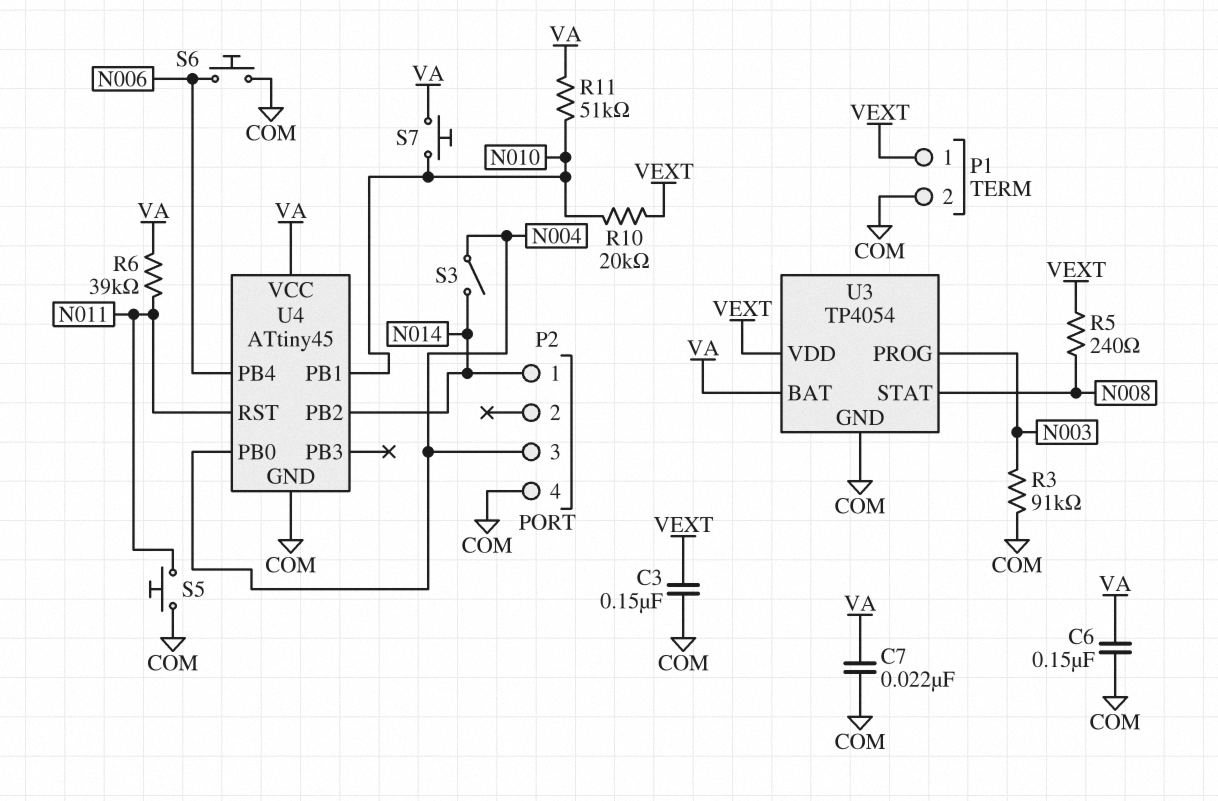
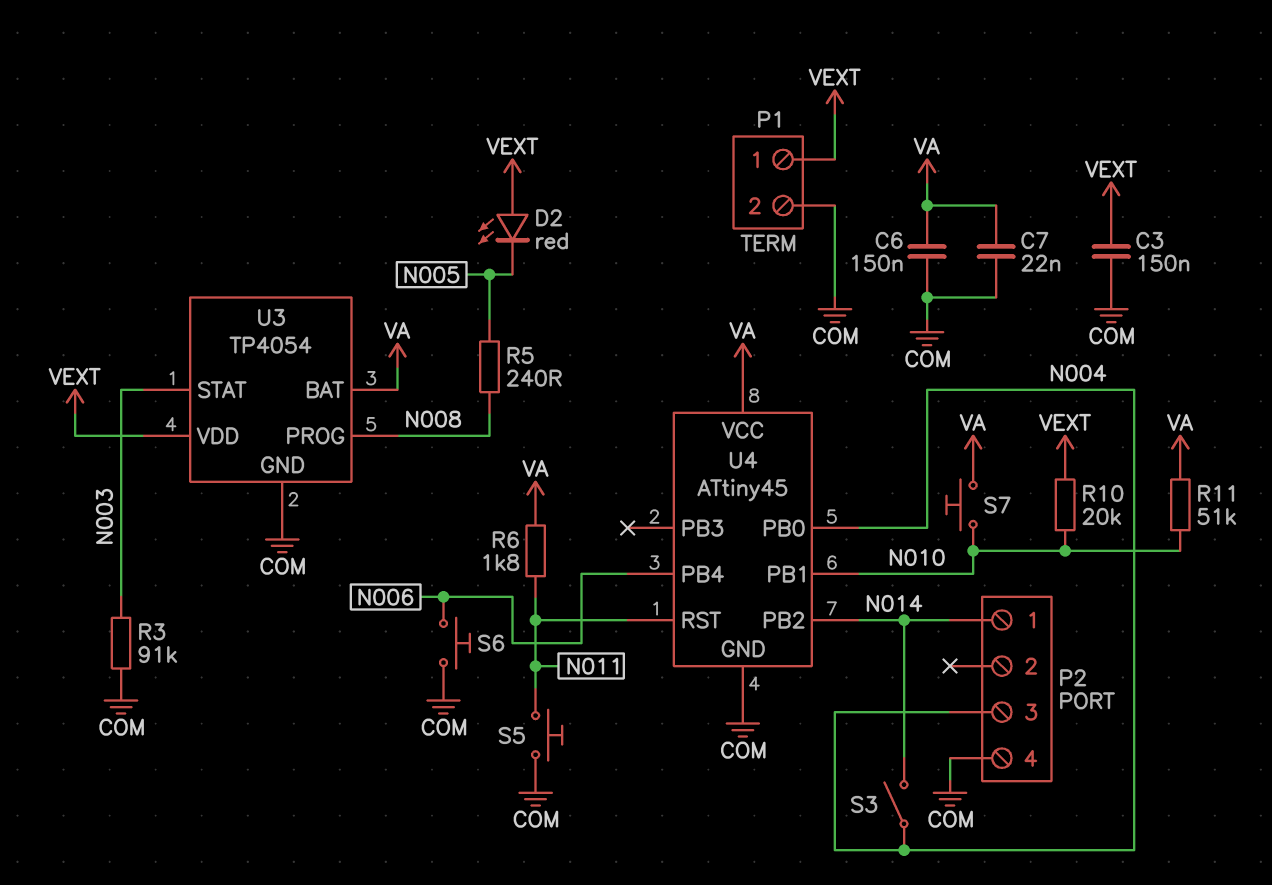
D2: none -> LED red (A VEXT, K N005)
R5: 240 (N008, VEXT) -> 240 (N005, N008)
R6: 39k (N011, VA) -> 1.8k (N011, VA)
U3 pin PROG: N003 -> N008
U3 pin STAT: N008 -> N003

